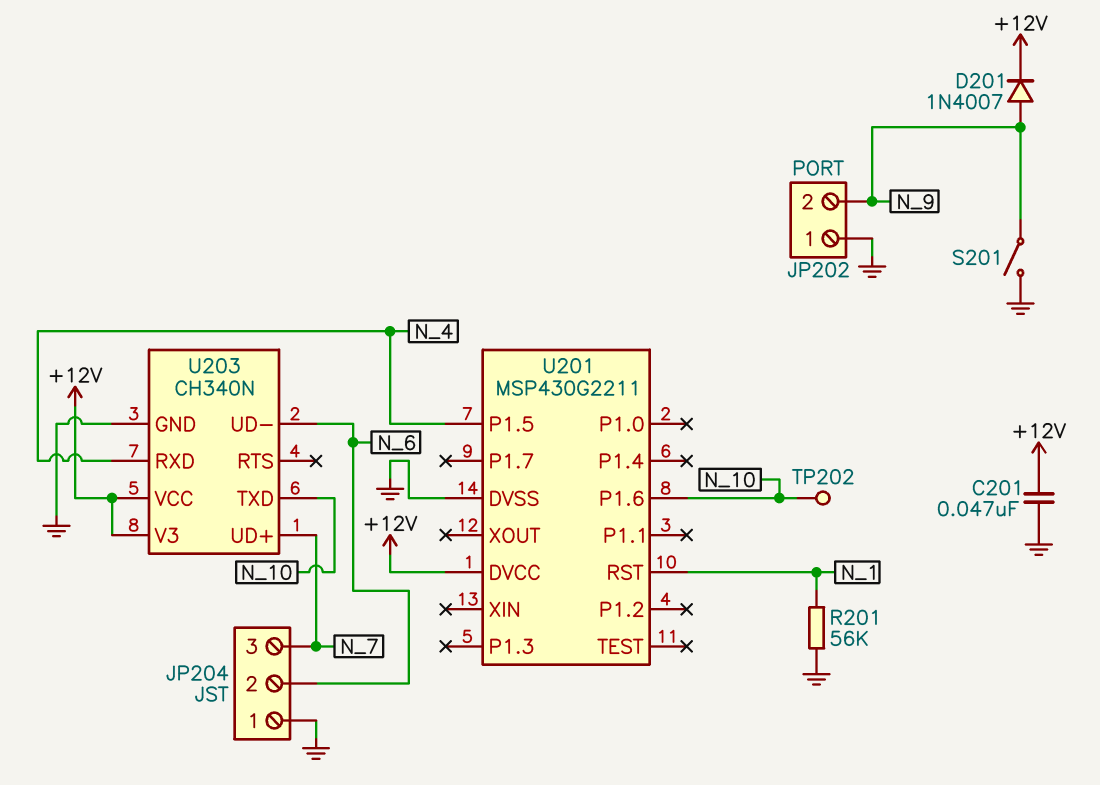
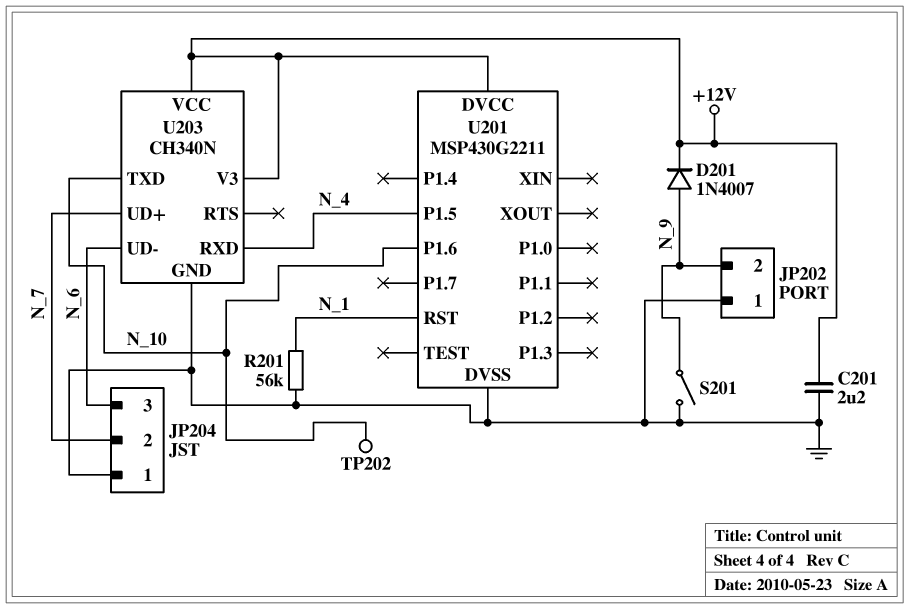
C201: 47nF (+12V, GND) -> 2.2uF (+12V, GND)
JP204 pin 2: N_6 -> N_7
JP204 pin 3: N_7 -> N_6

